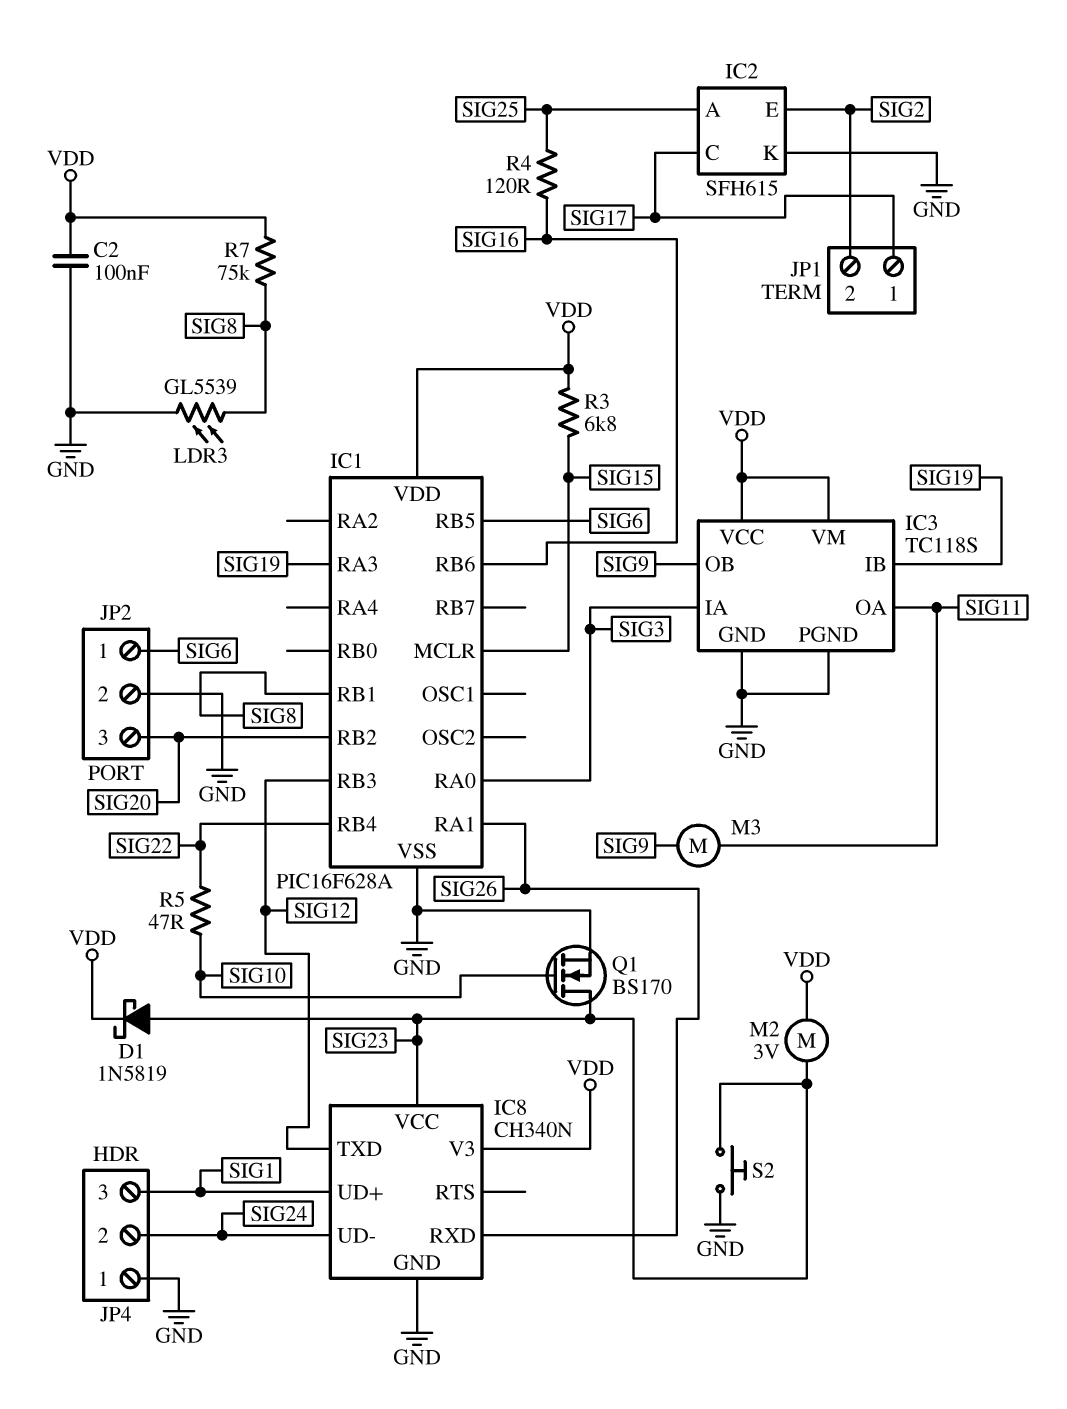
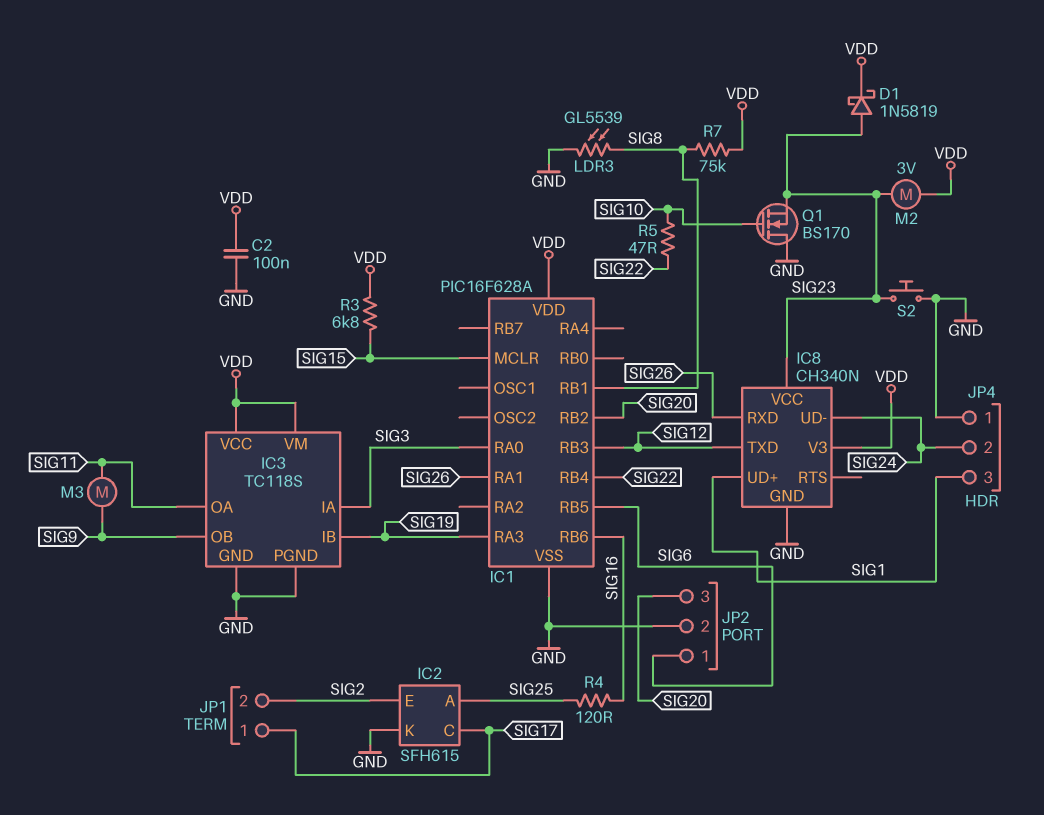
Q1: NMOS BS170 (G SIG10, D SIG23, S GND) -> NMOS BS170 (G SIG10, D GND, S SIG23)

